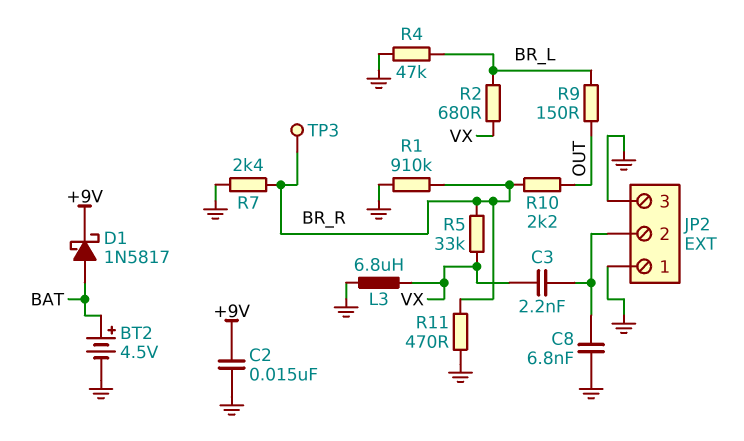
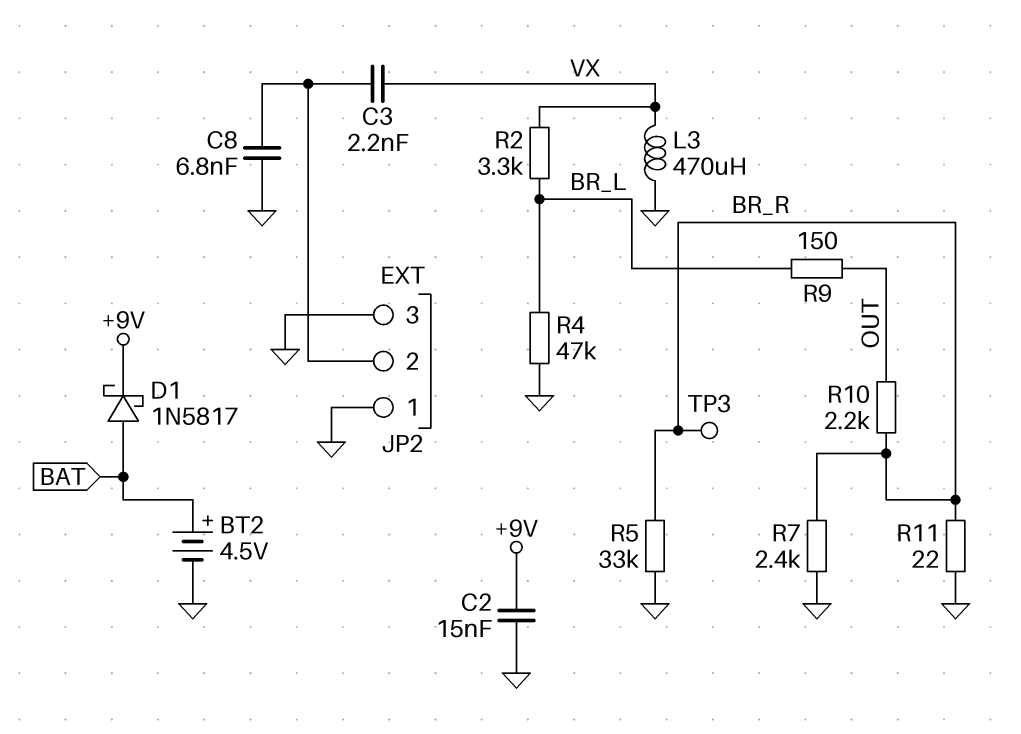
L3: 6.8uH (GND, VX) -> 470uH (GND, VX)
R1: 910k (BR_R, GND) -> none
R2: 680 (BR_L, VX) -> 3.3k (BR_L, VX)
R5: 33k (BR_R, VX) -> 33k (BR_R, GND)
R11: 470 (BR_R, GND) -> 22 (BR_R, GND)

